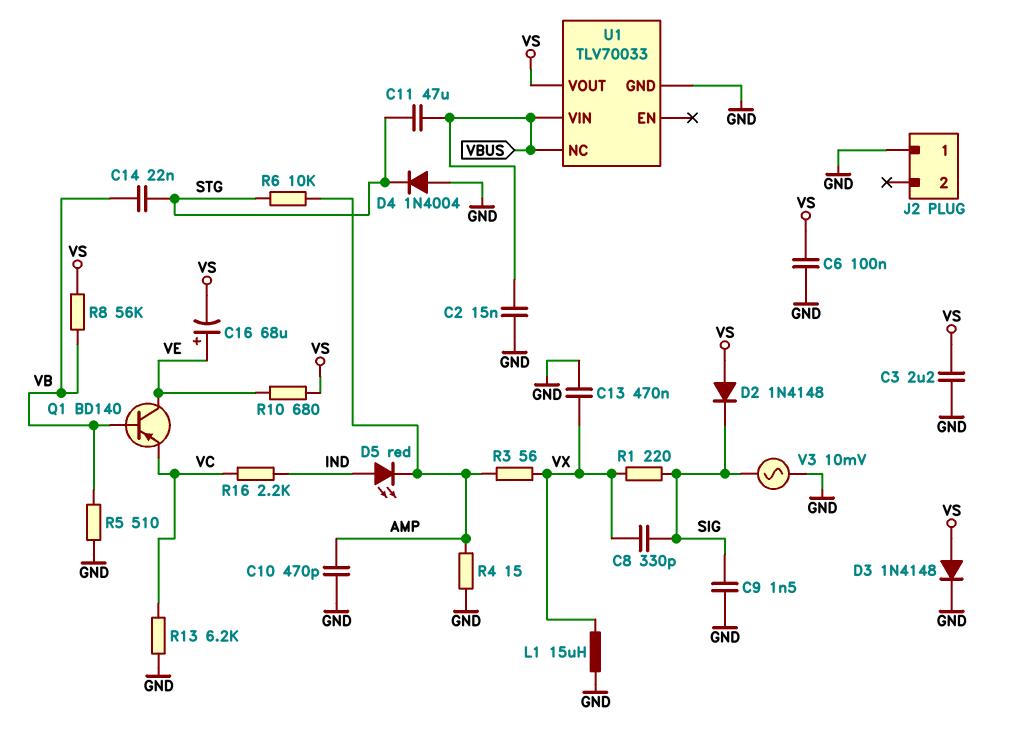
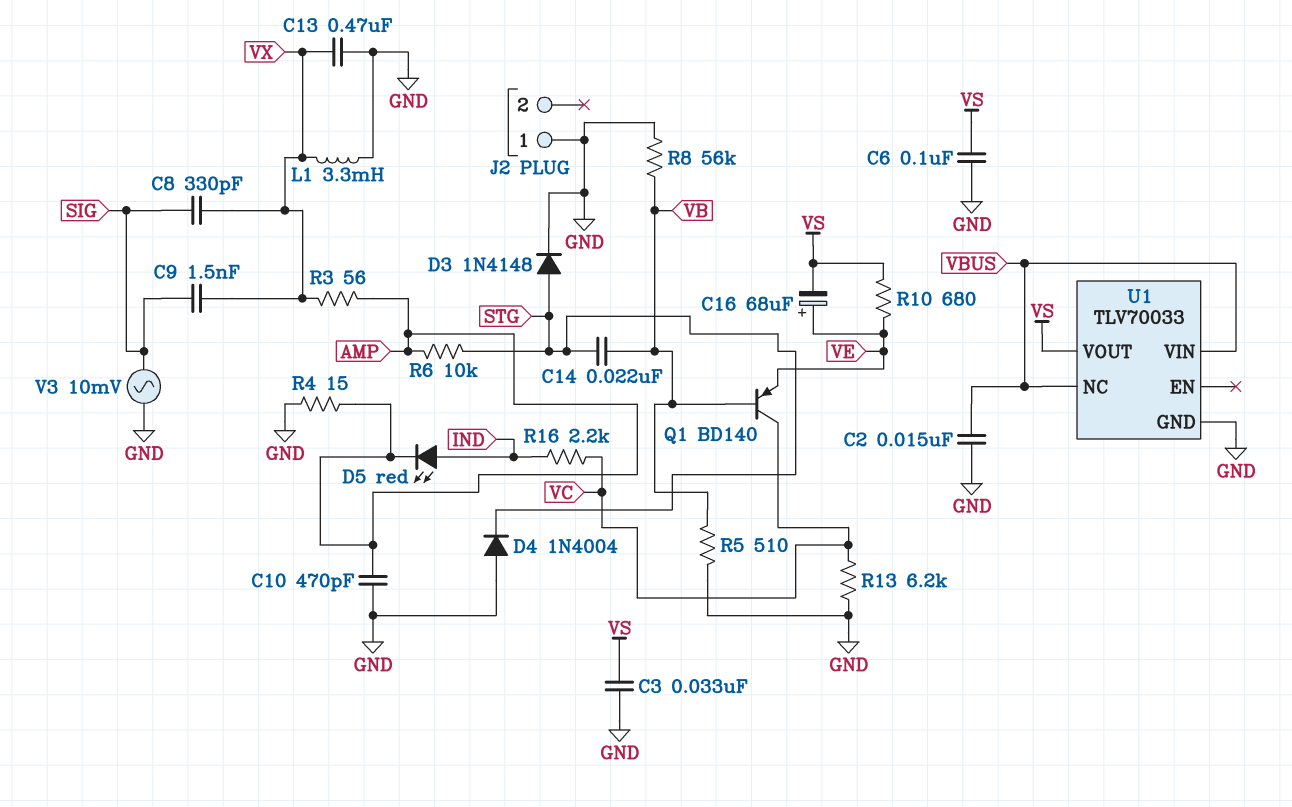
C3: 2.2uF (GND, VS) -> 33nF (GND, VS)
C9: 1.5nF (GND, SIG) -> 1.5nF (SIG, VX)
C11: 47uF (STG, VBUS) -> none
D2: diode 1N4148 (A VS, K SIG) -> none
D3: diode 1N4148 (A VS, K GND) -> diode 1N4148 (A STG, K GND)
L1: 15uH (GND, VX) -> 3.3mH (GND, VX)
Q1: PNP BD140 (B VB, C VE, E VC) -> PNP BD140 (B VB, C VC, E VE)
R1: 220 (SIG, VX) -> none
R8: 56k (VB, VS) -> 56k (GND, VB)

